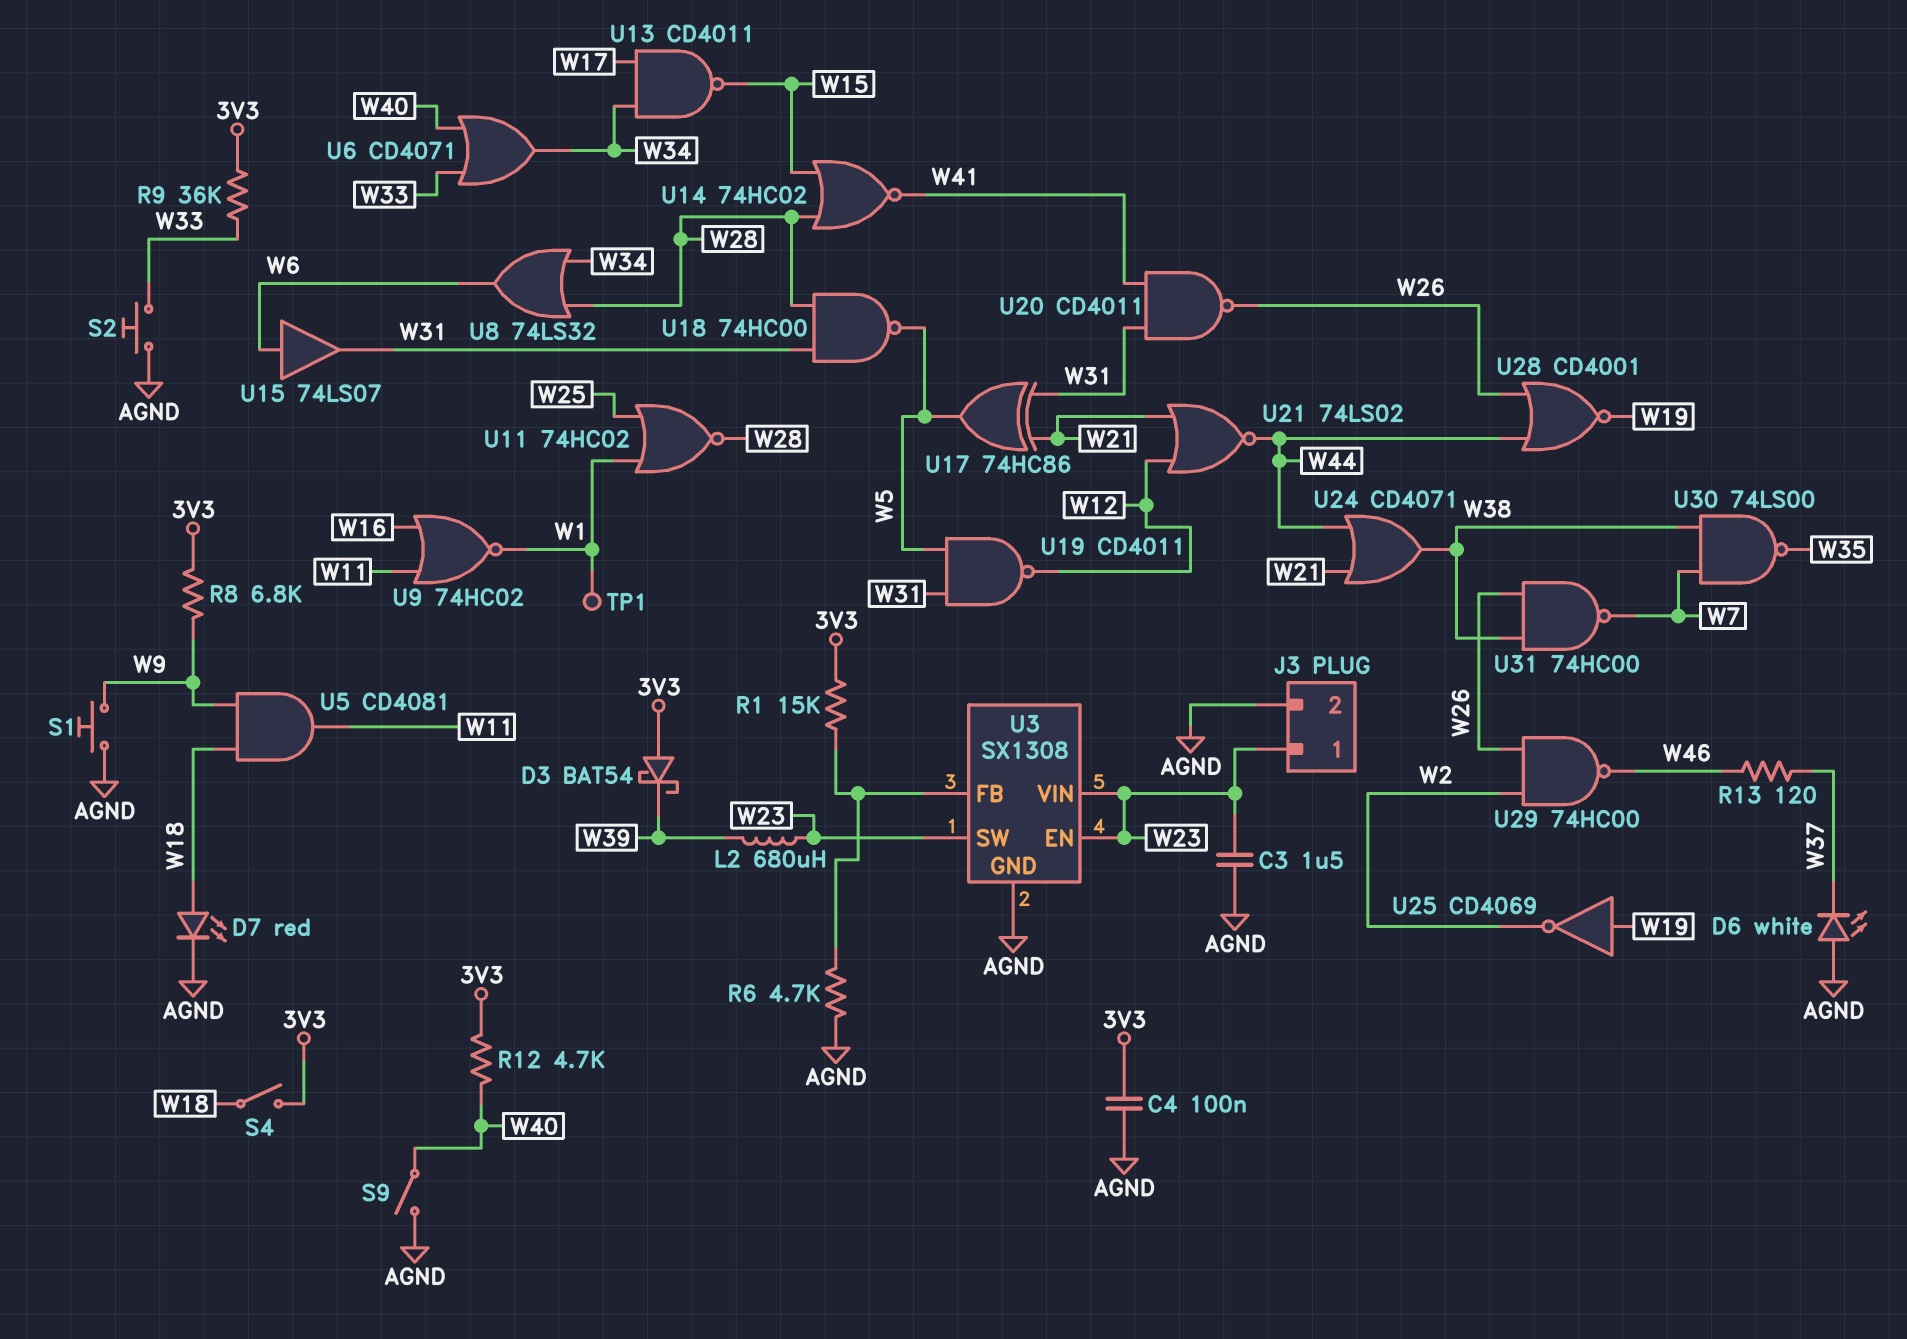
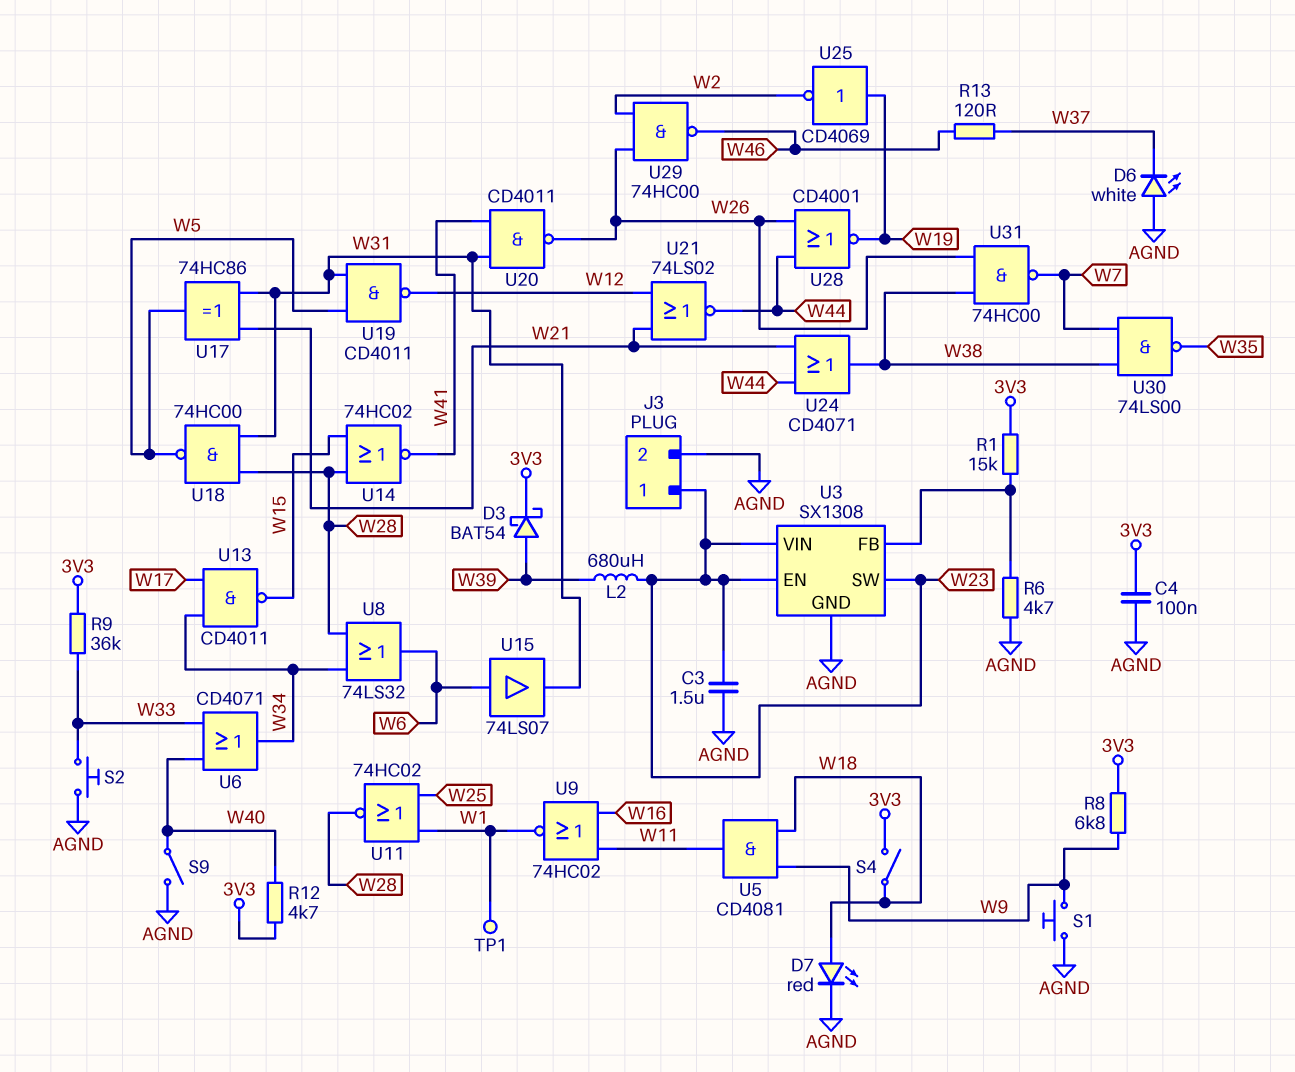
D3: schottky BAT54 (A 3V3, K W39) -> schottky BAT54 (A W39, K 3V3)

